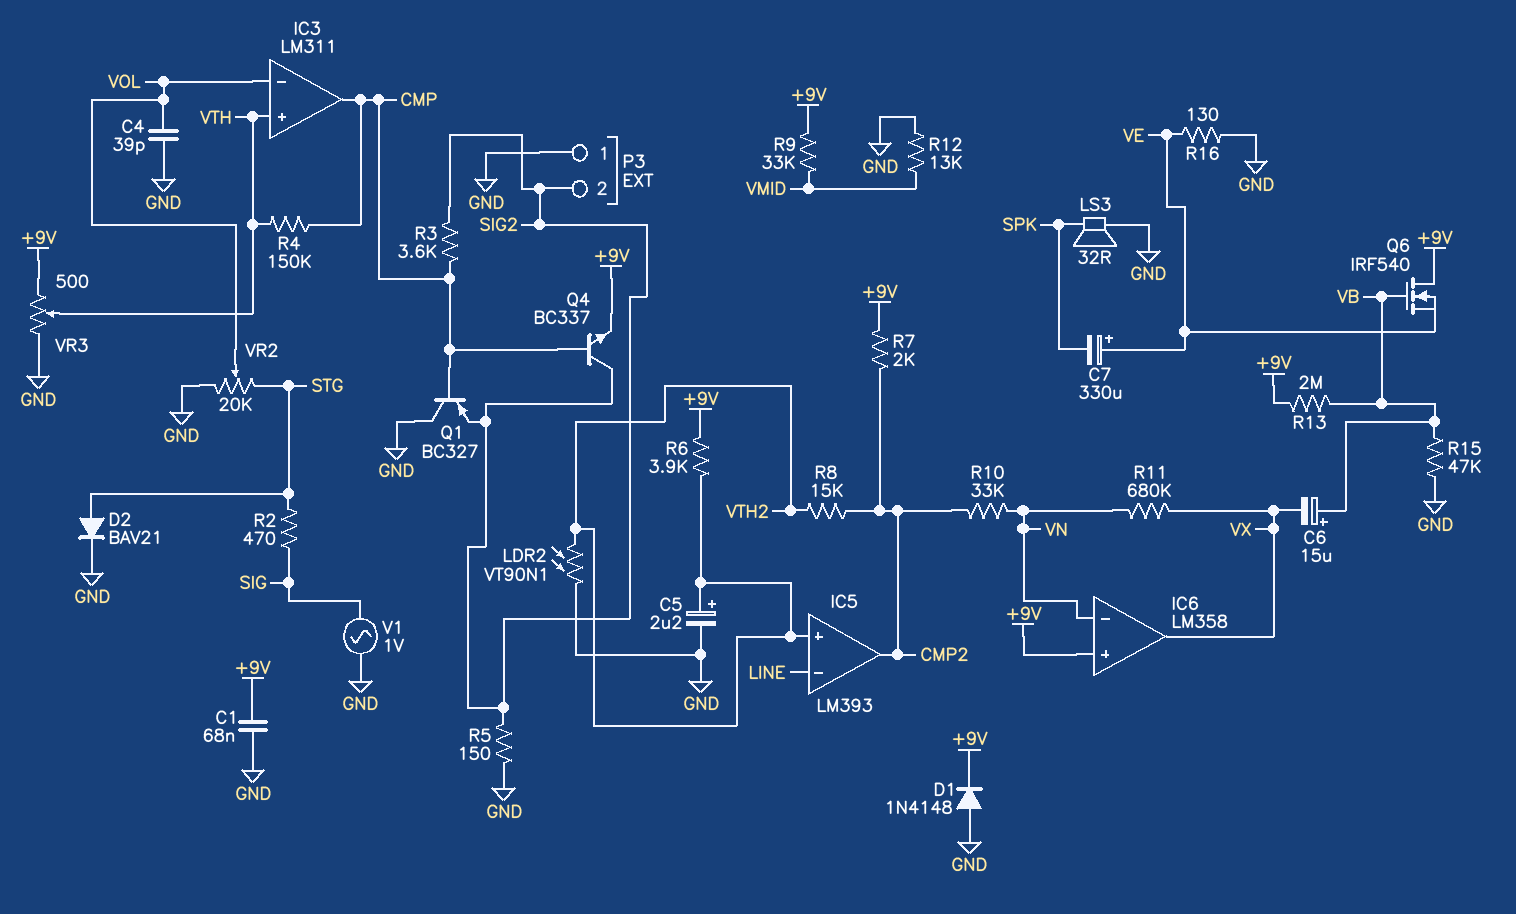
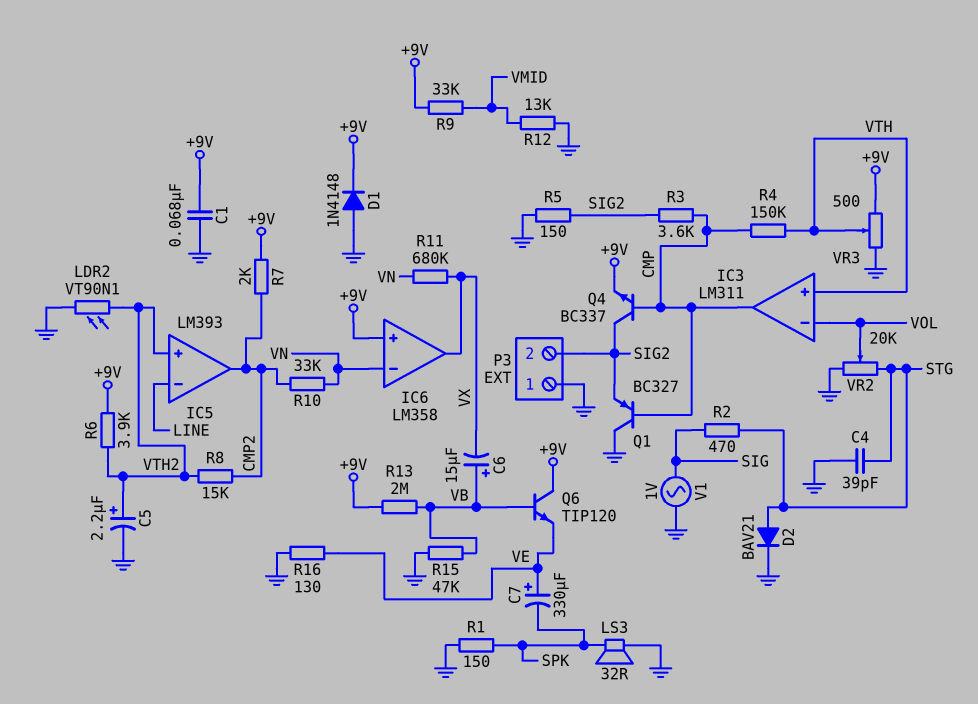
C4: 39pF (GND, VOL) -> 39pF (GND, STG)
Q6: NMOS IRF540 (G VB, D +9V, S VE) -> NPN TIP120 (B VB, C +9V, E VE)
R1: none -> 150 (GND, SPK)

